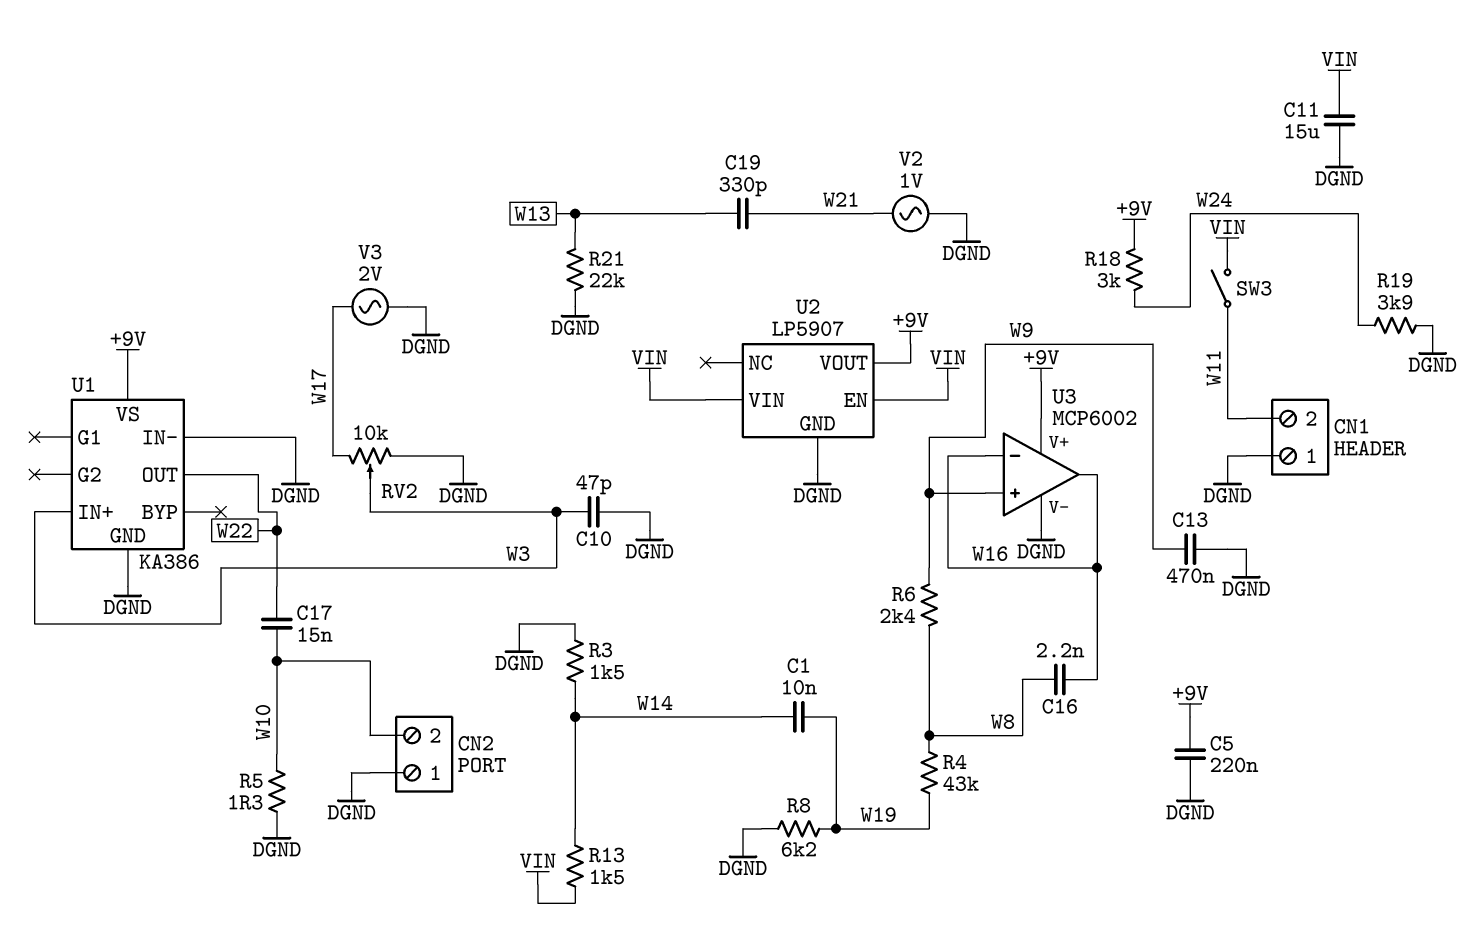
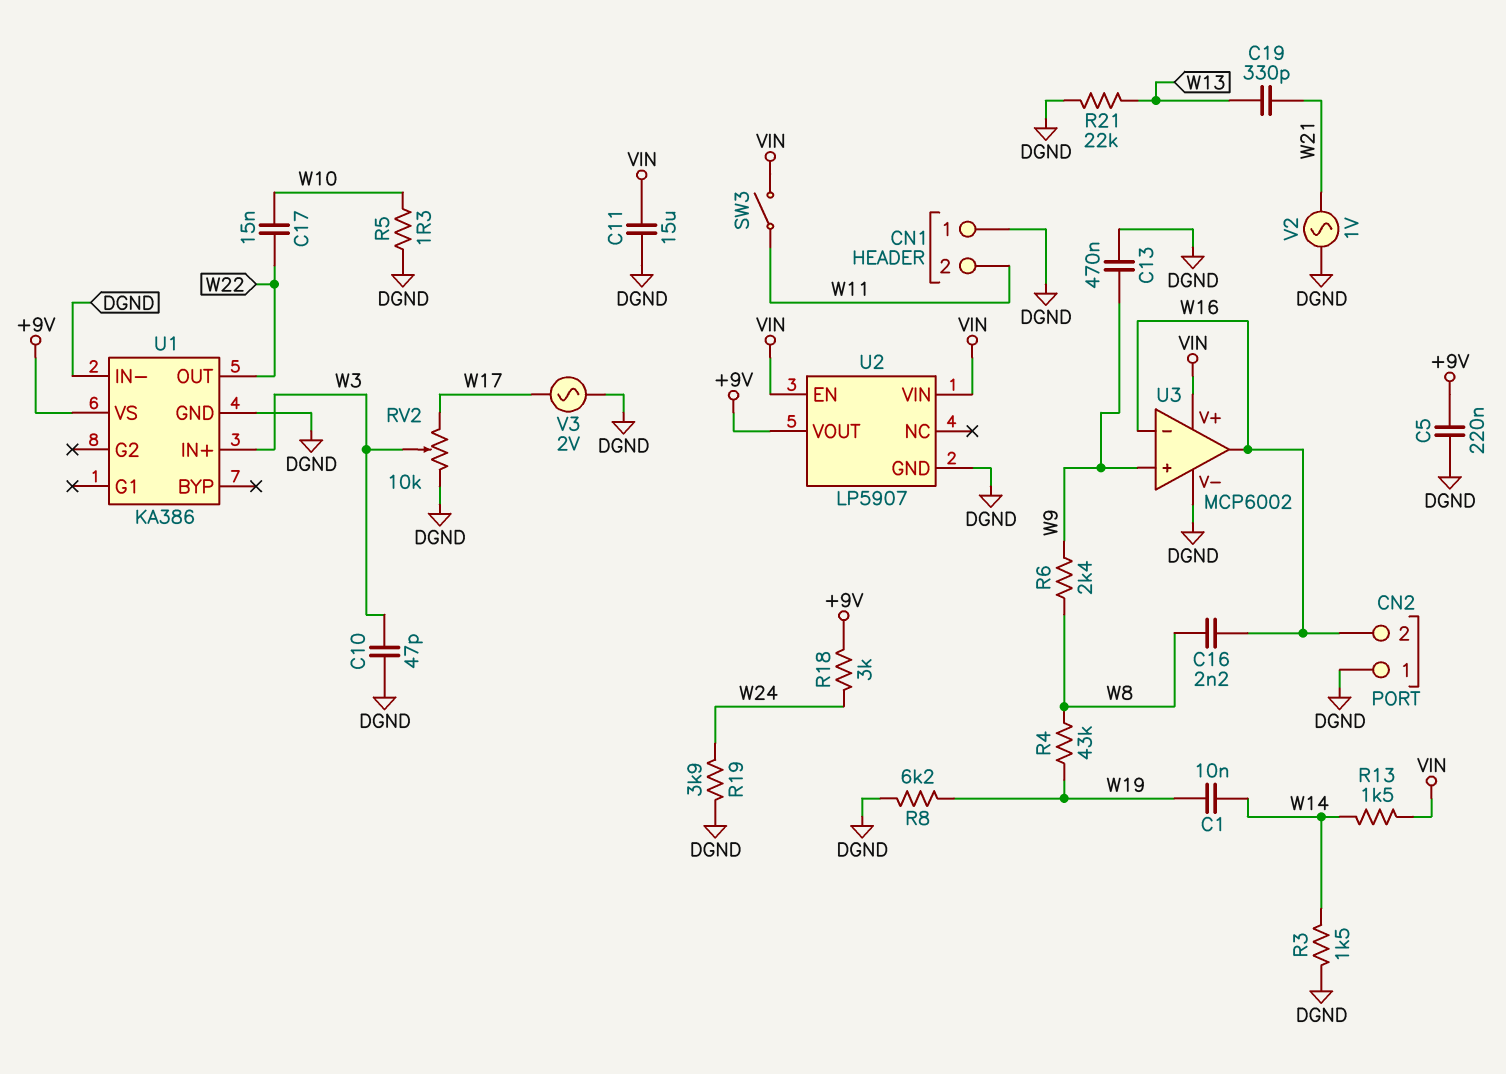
CN2 pin 2: W10 -> W16
U3 pin V+: +9V -> VIN

